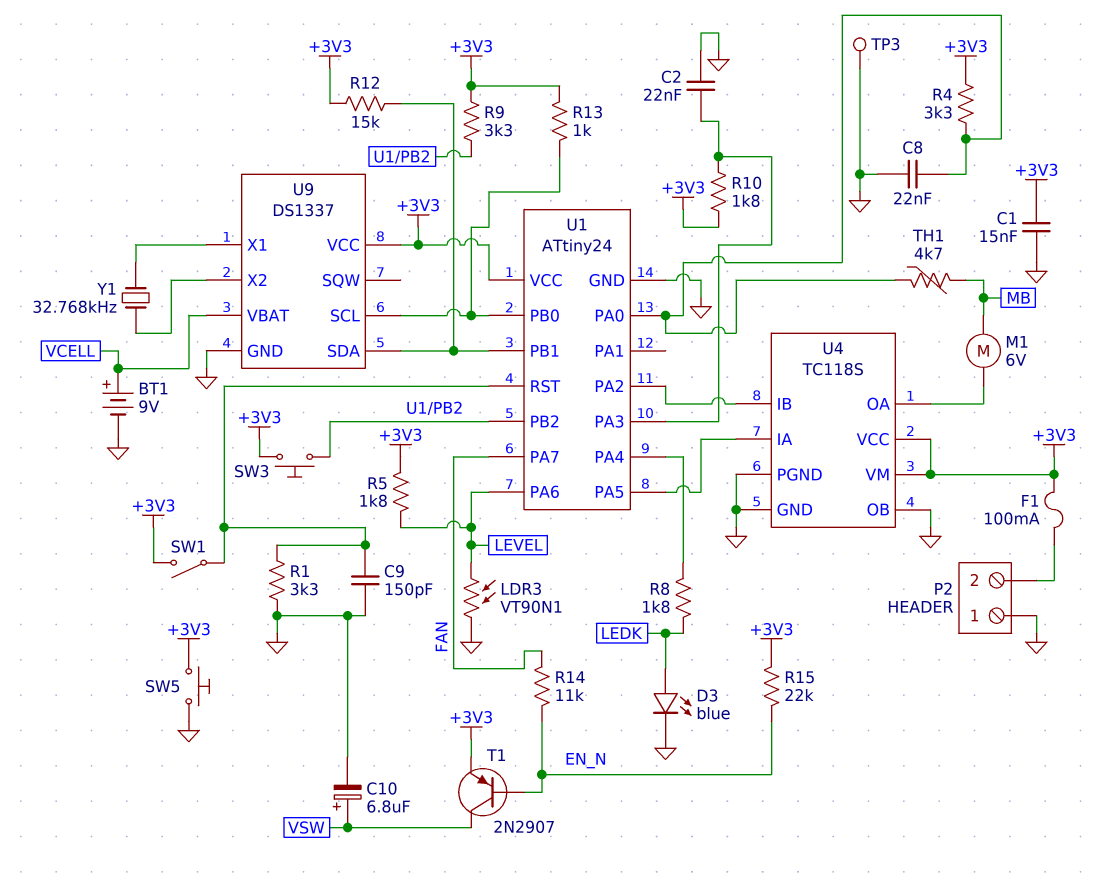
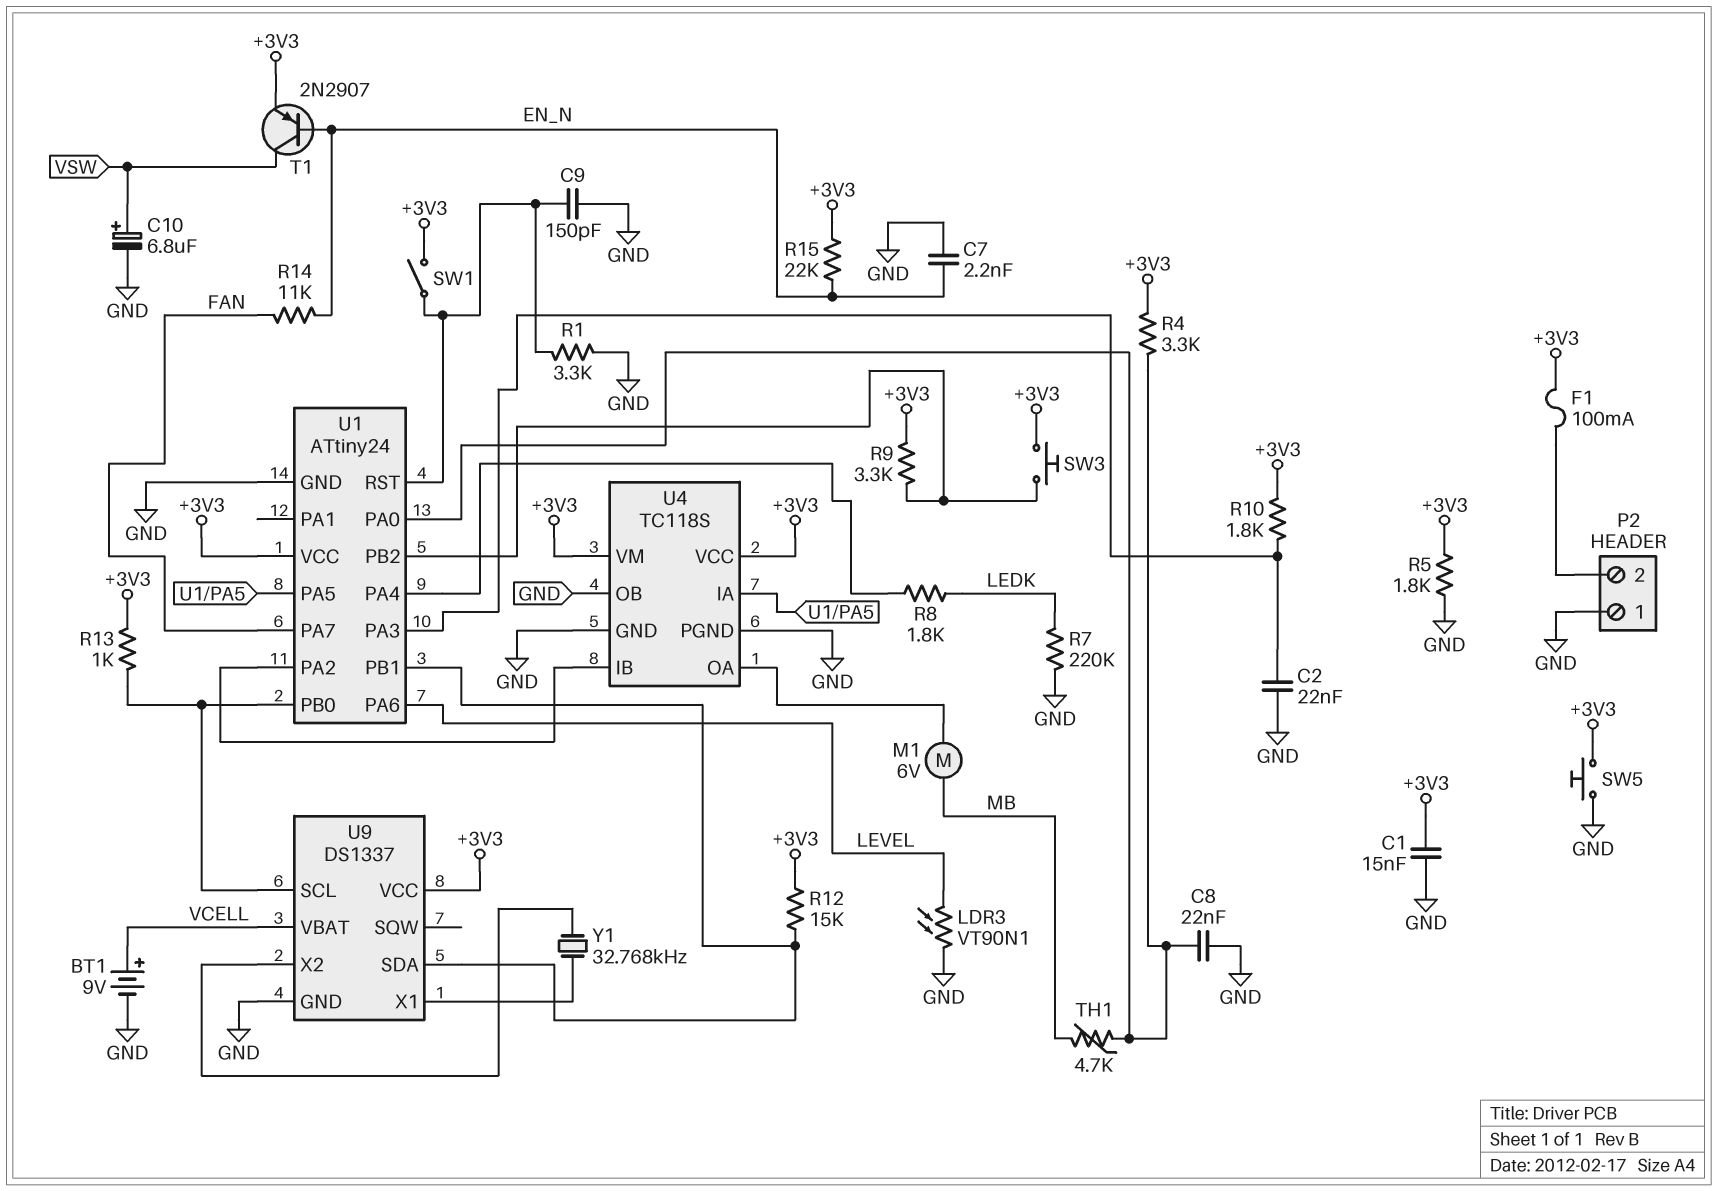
C7: none -> 2.2nF (EN_N, GND)
D3: LED blue (A LEDK, K GND) -> none
R5: 1.8k (+3V3, LEVEL) -> 1.8k (+3V3, GND)
R7: none -> 220k (GND, LEDK)
TP3: test point (GND) -> none

